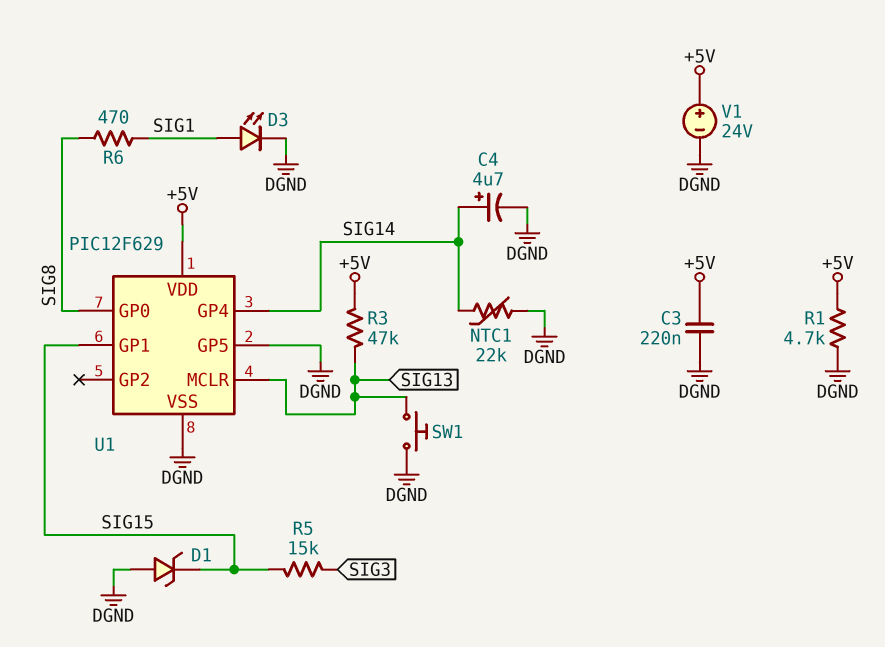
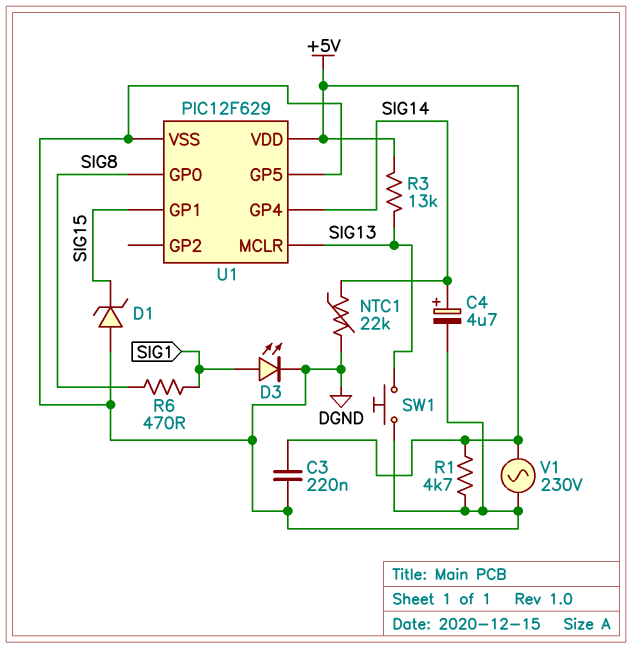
R3: 47k (+5V, SIG13) -> 13k (+5V, SIG13)
R5: 15k (SIG3, SIG15) -> none
V1: 24V (plus +5V, minus DGND) -> AC 230V (+5V, DGND)

